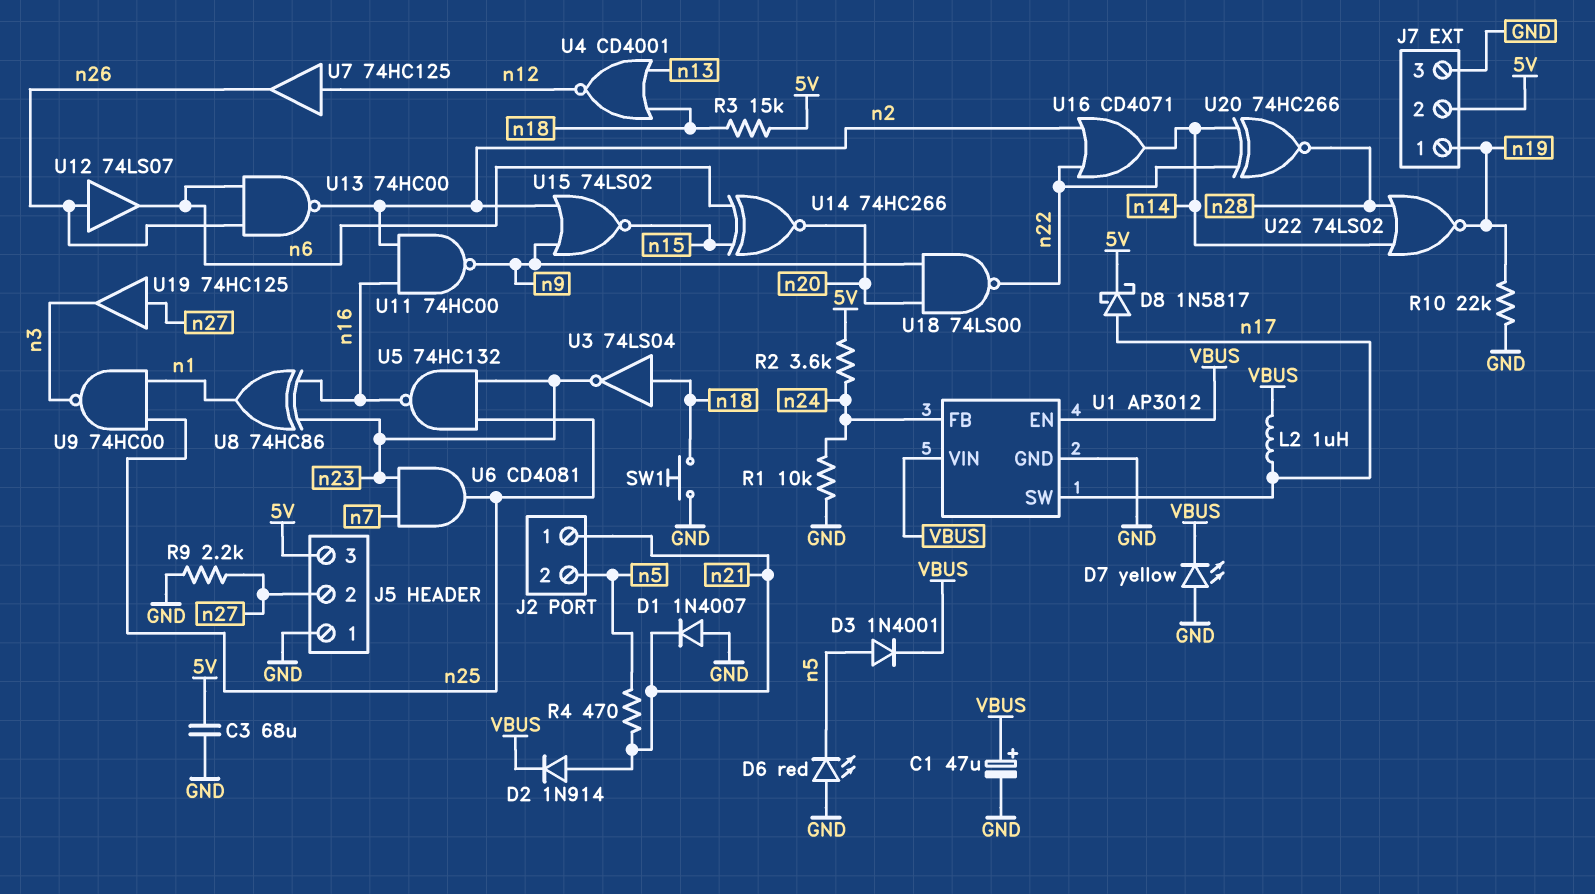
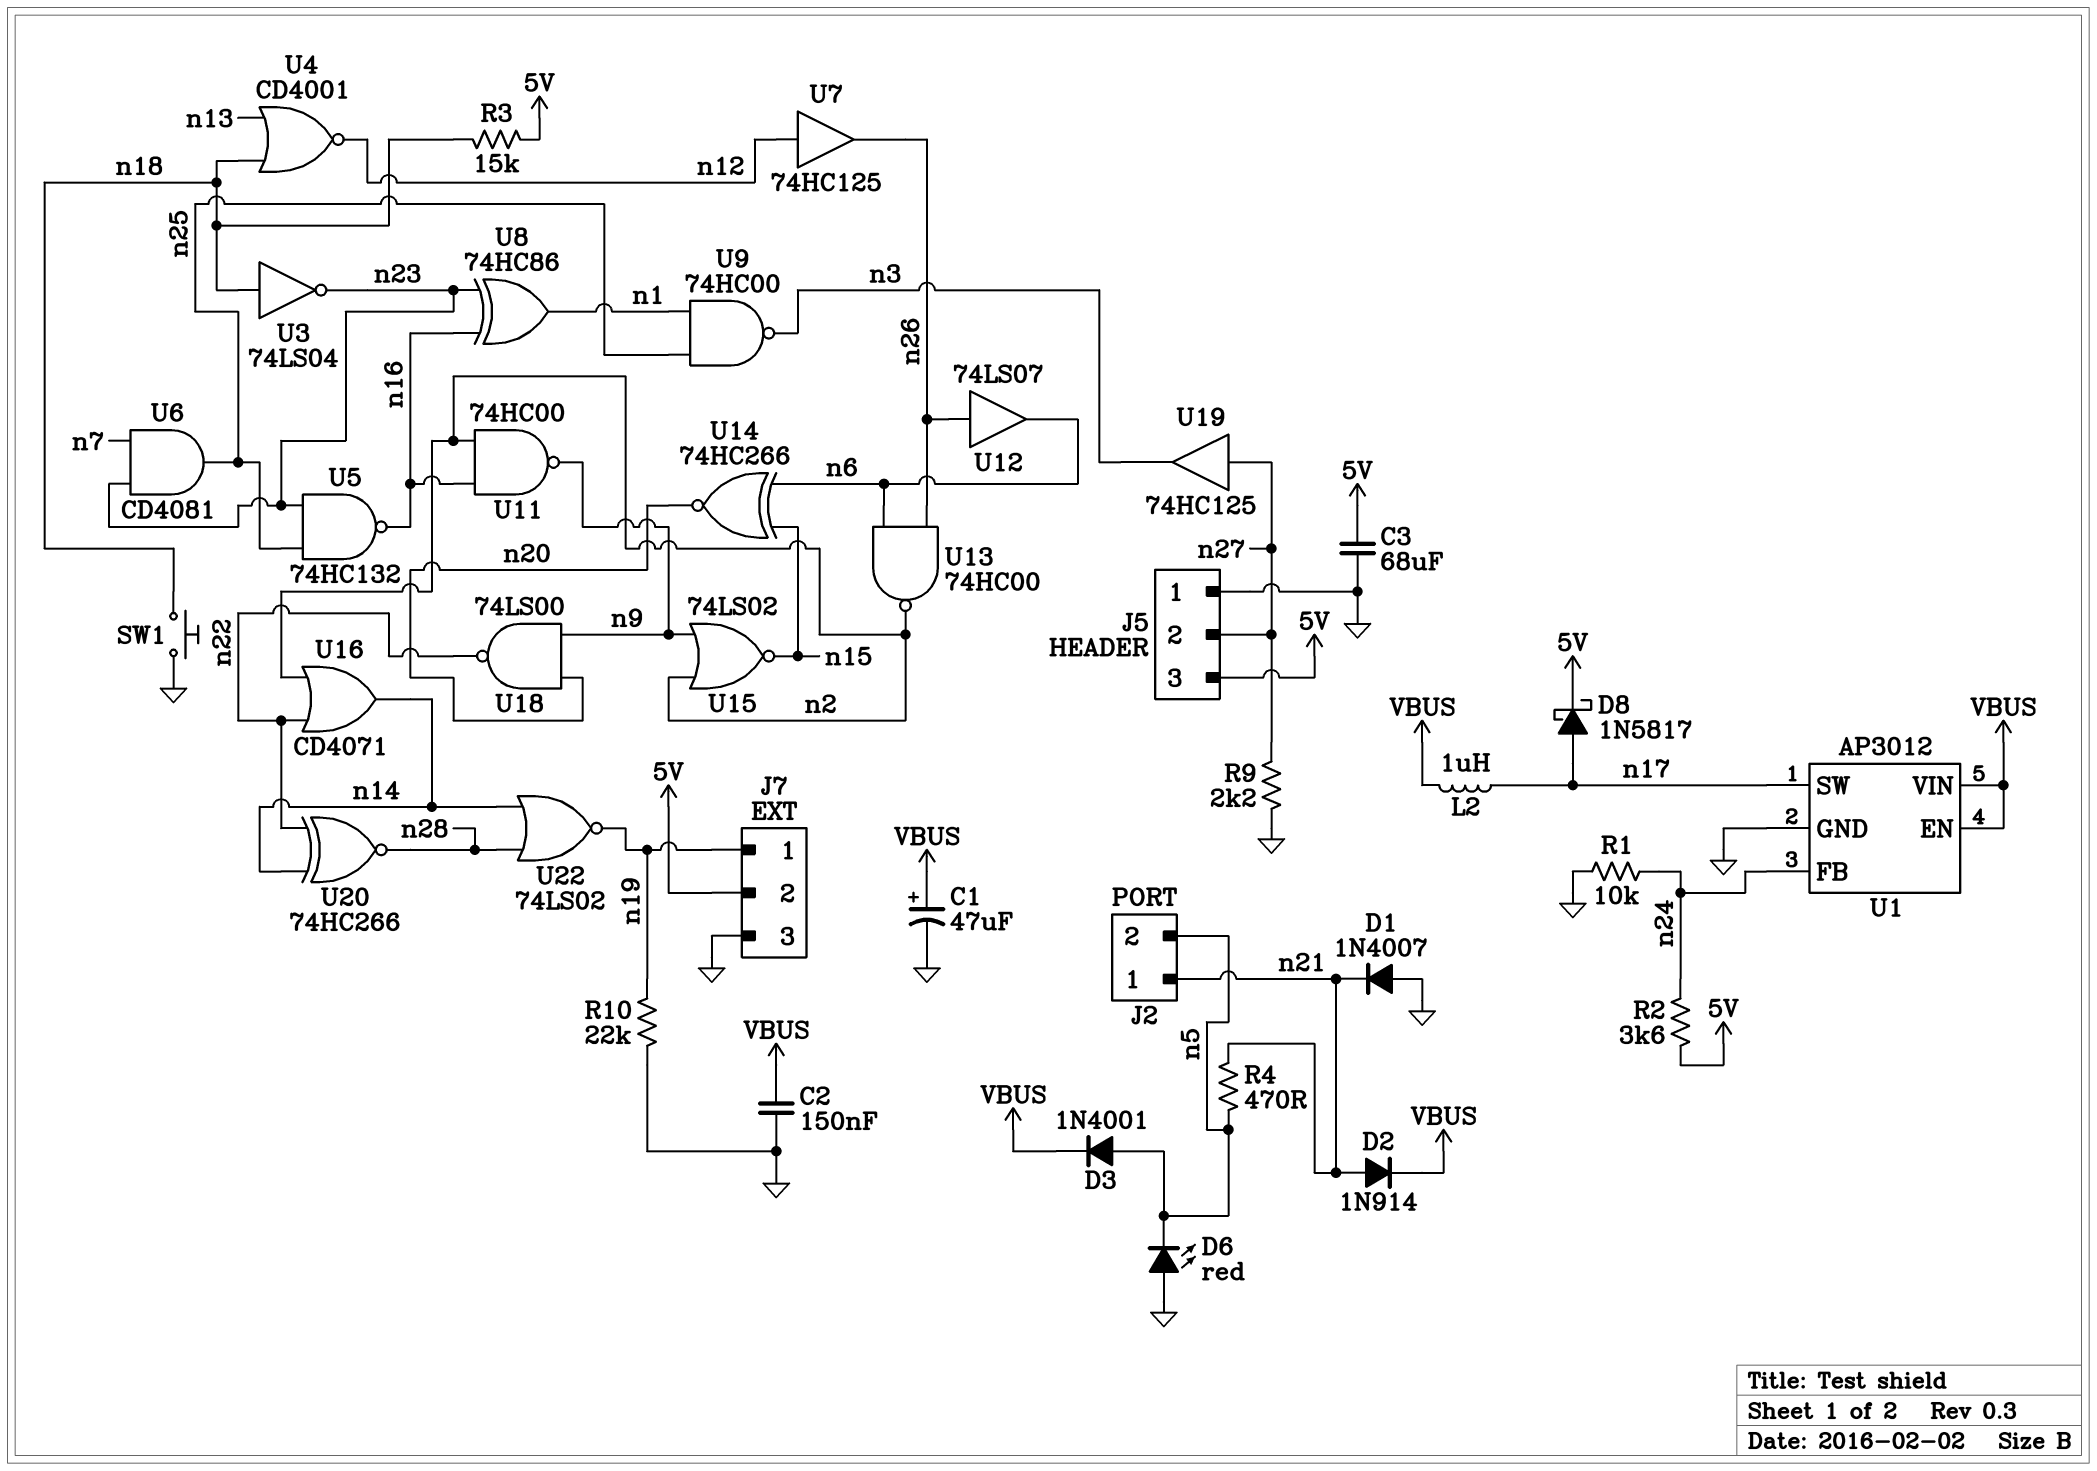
C2: none -> 150nF (GND, VBUS)
D7: LED yellow (A GND, K VBUS) -> none

